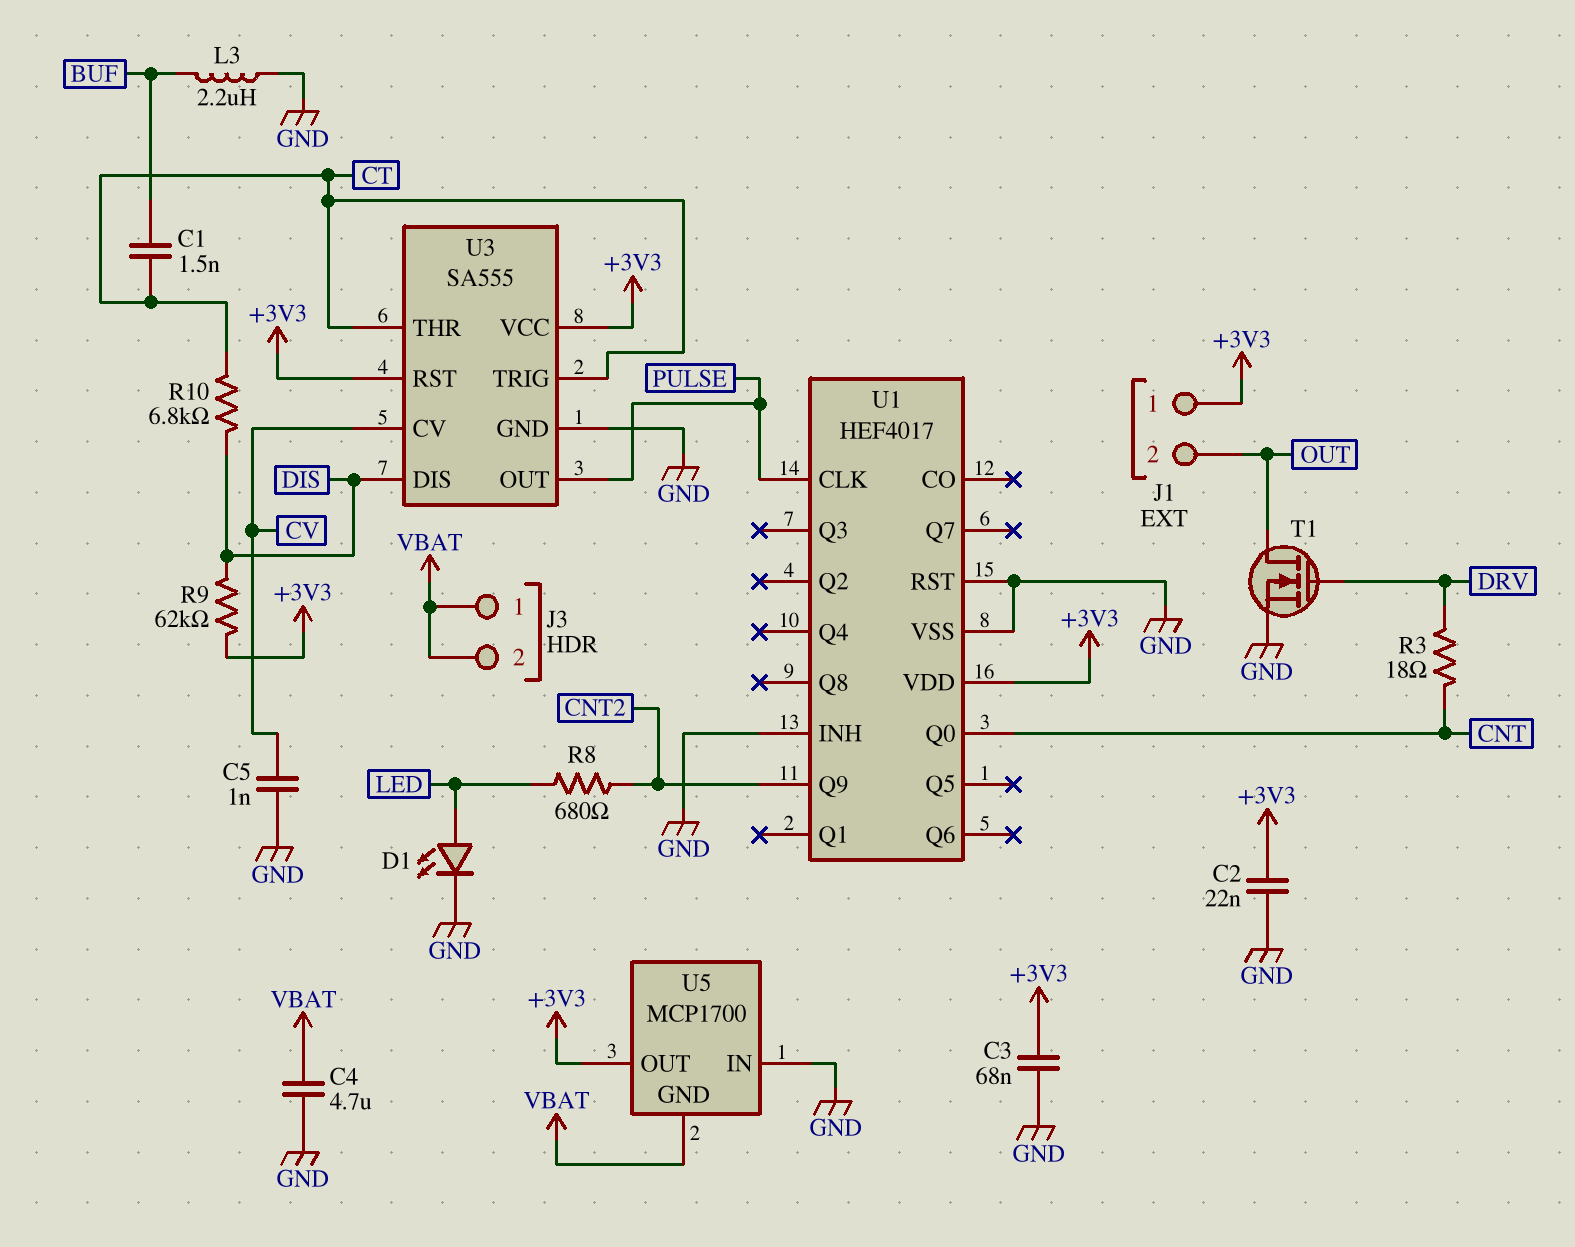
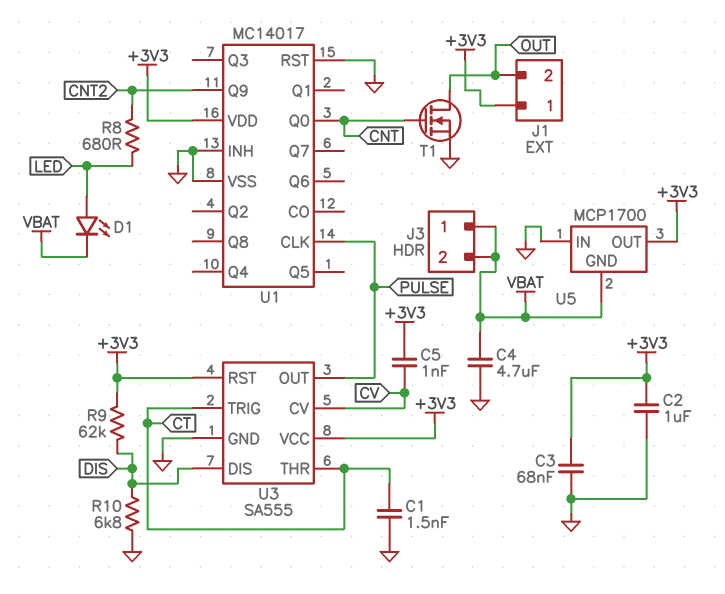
C1: 1.5nF (BUF, CT) -> 1.5nF (CT, GND)
C2: 22nF (+3V3, GND) -> 1uF (+3V3, GND)
C5: 1nF (CV, GND) -> 1nF (+3V3, CV)
D1: LED (A LED, K GND) -> LED (A LED, K VBAT)
L3: 2.2uH (BUF, GND) -> none
R3: 18 (CNT, DRV) -> none
R10: 6.8k (CT, DIS) -> 6.8k (DIS, GND)
T1: NMOS (G DRV, D OUT, S GND) -> NMOS (G CNT, D OUT, S GND)
U1: HEF4017 -> MC14017

